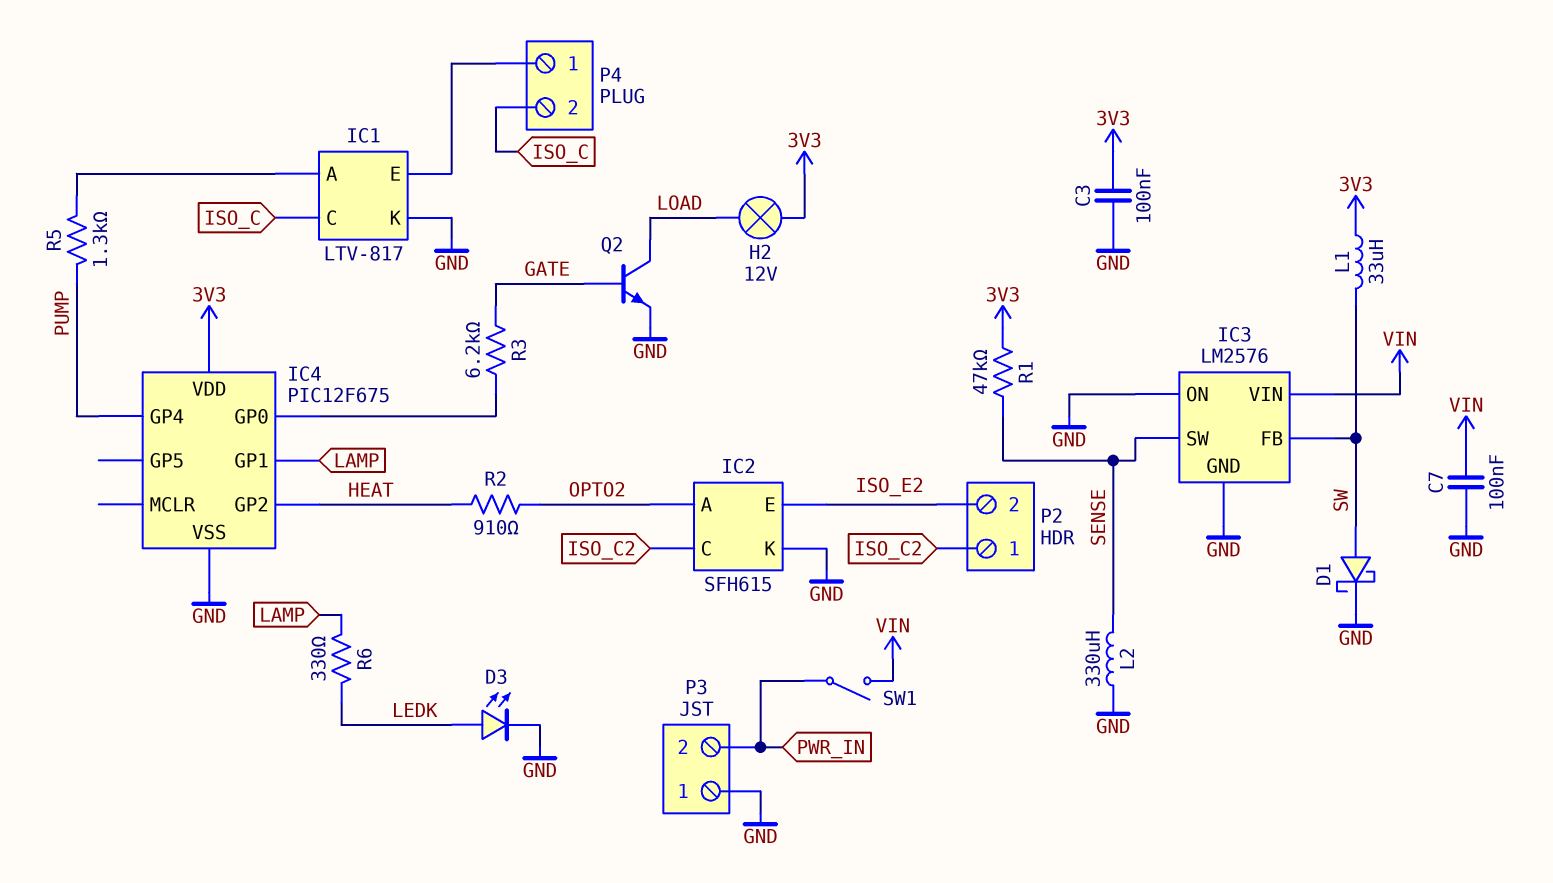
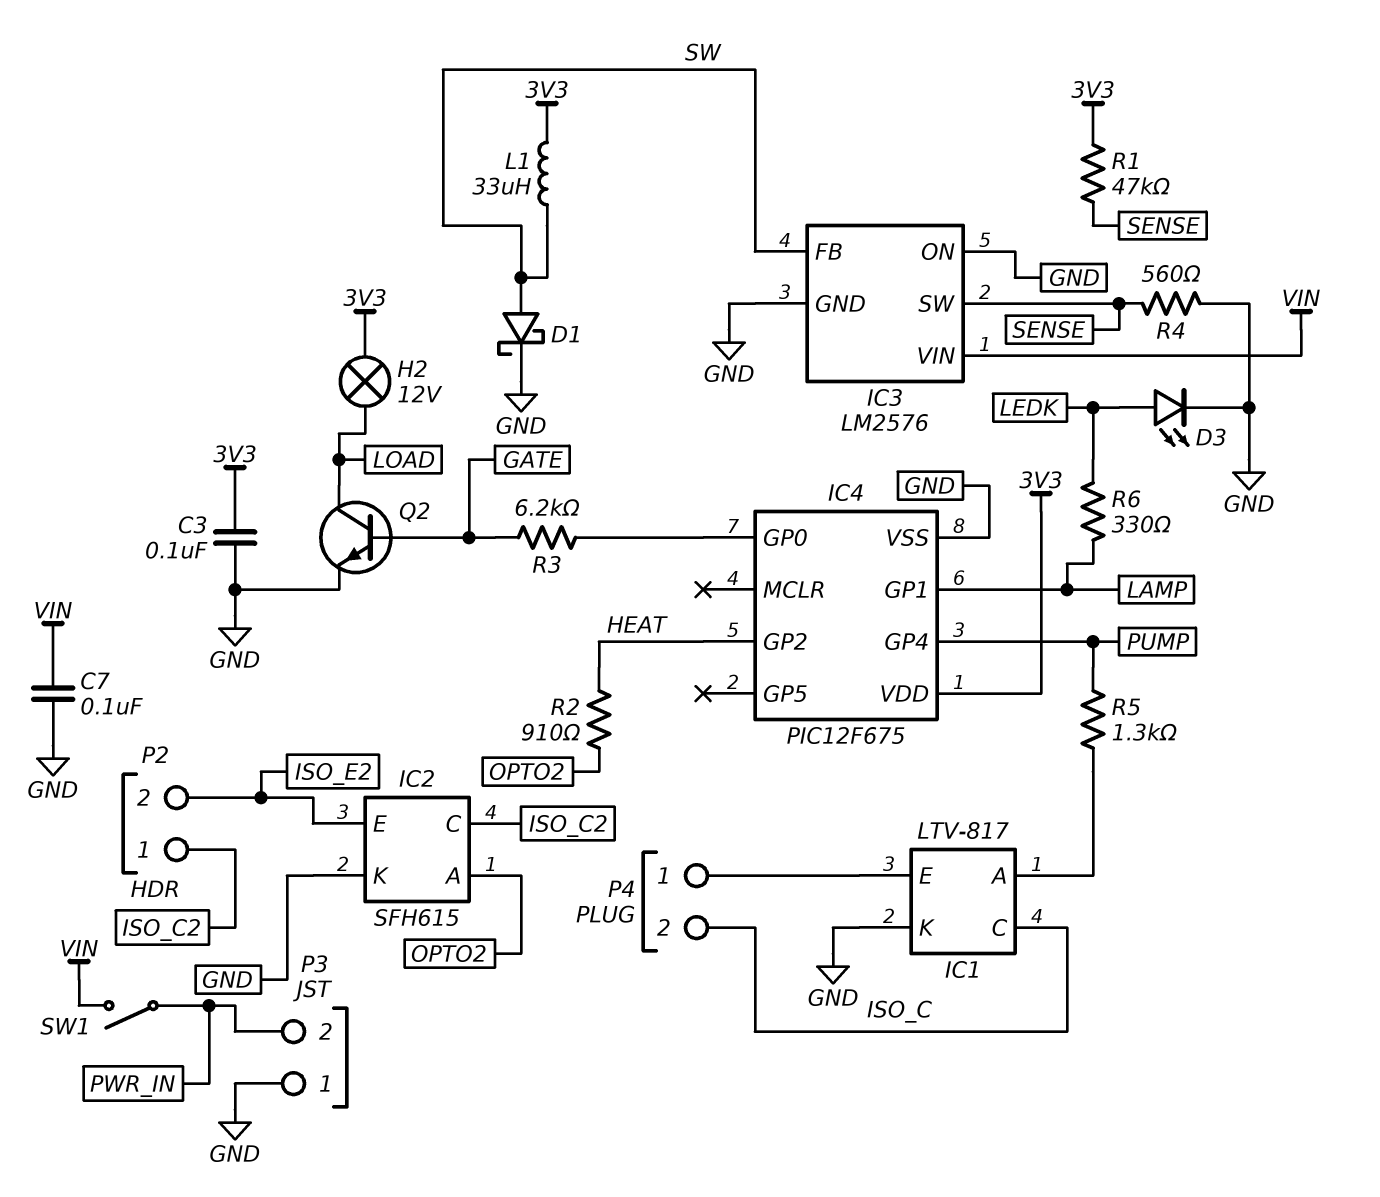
L2: 330uH (GND, SENSE) -> none
R4: none -> 560 (GND, SENSE)

